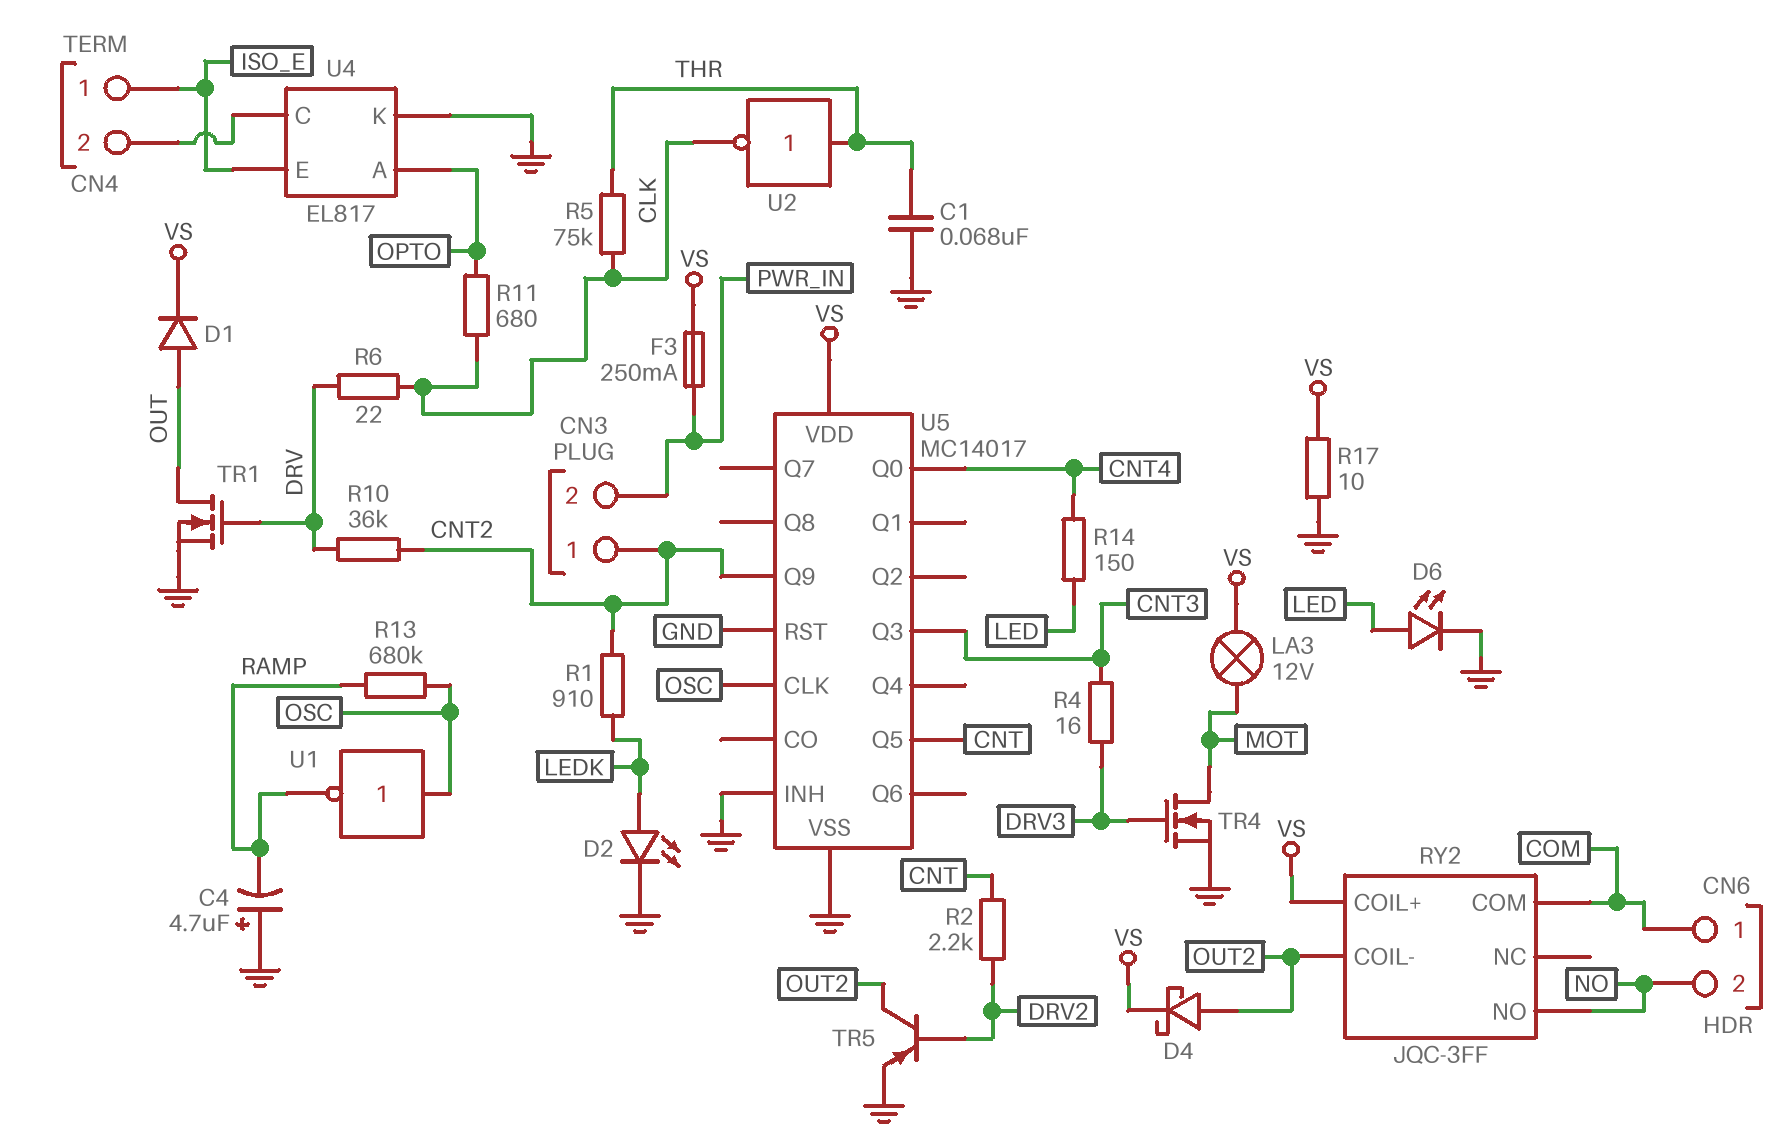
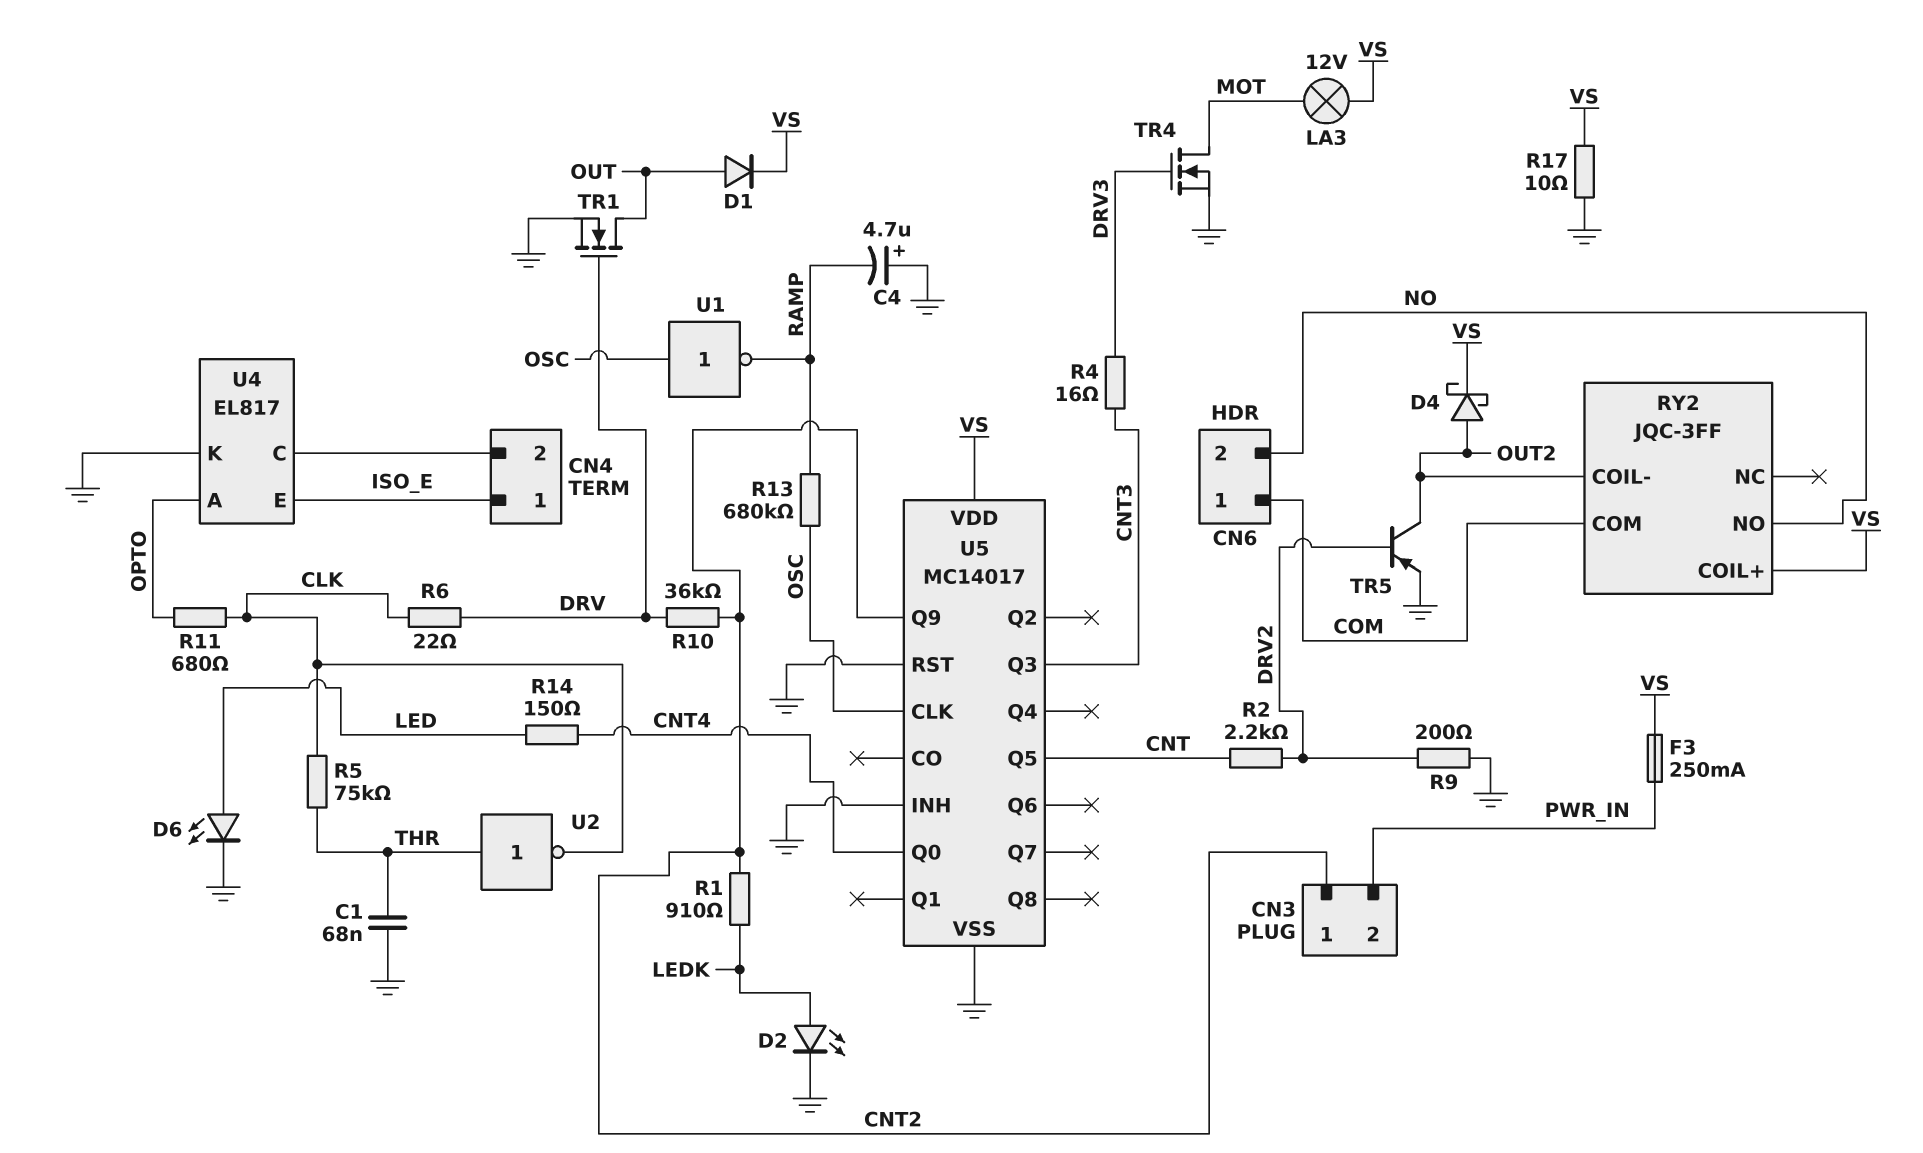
R9: none -> 200 (DRV2, GND)

